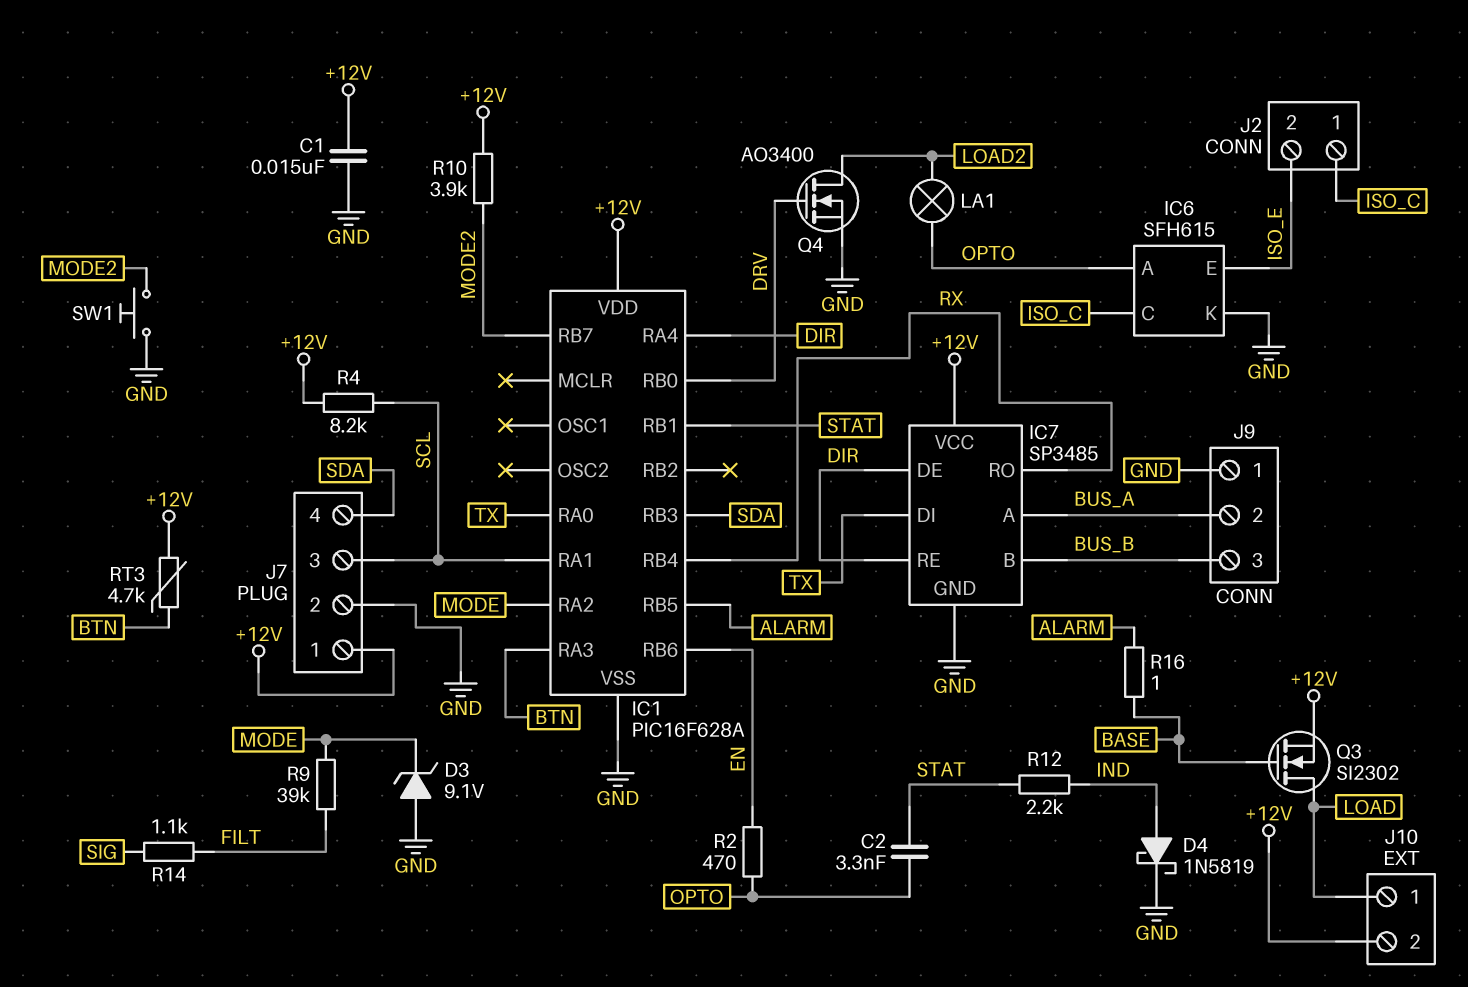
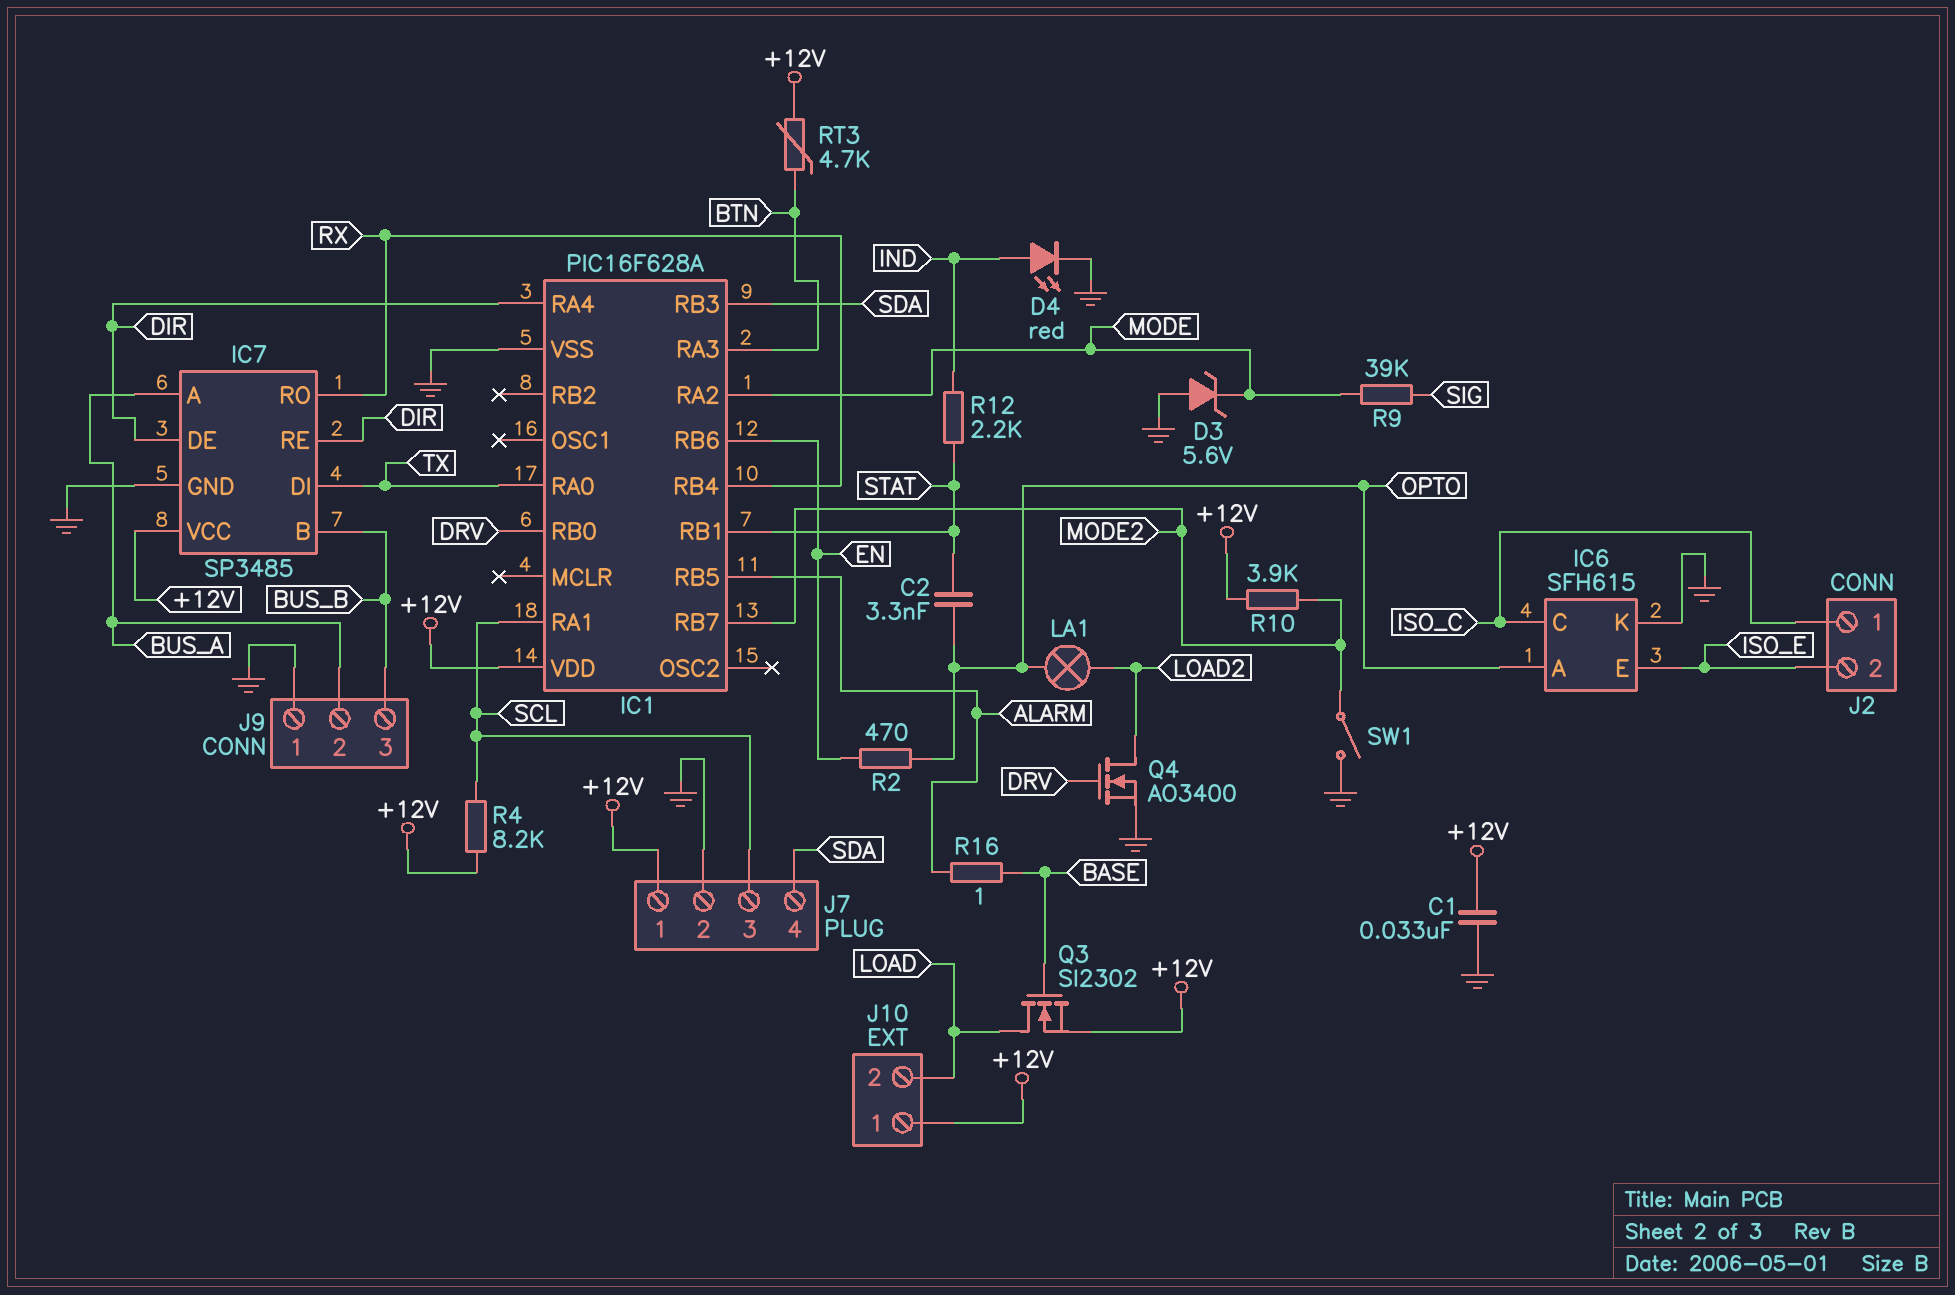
C1: 15nF (+12V, GND) -> 33nF (+12V, GND)
D3: zener 9.1V (A GND, K MODE) -> zener 5.6V (A GND, K MODE)
D4: schottky 1N5819 (A IND, K GND) -> LED red (A IND, K GND)
J10 pin 1: LOAD -> +12V
J10 pin 2: +12V -> LOAD
R9: 39k (FILT, MODE) -> 39k (MODE, SIG)
R14: 1.1k (FILT, SIG) -> none
SW1: button (GND, MODE2) -> switch (GND, MODE2)

